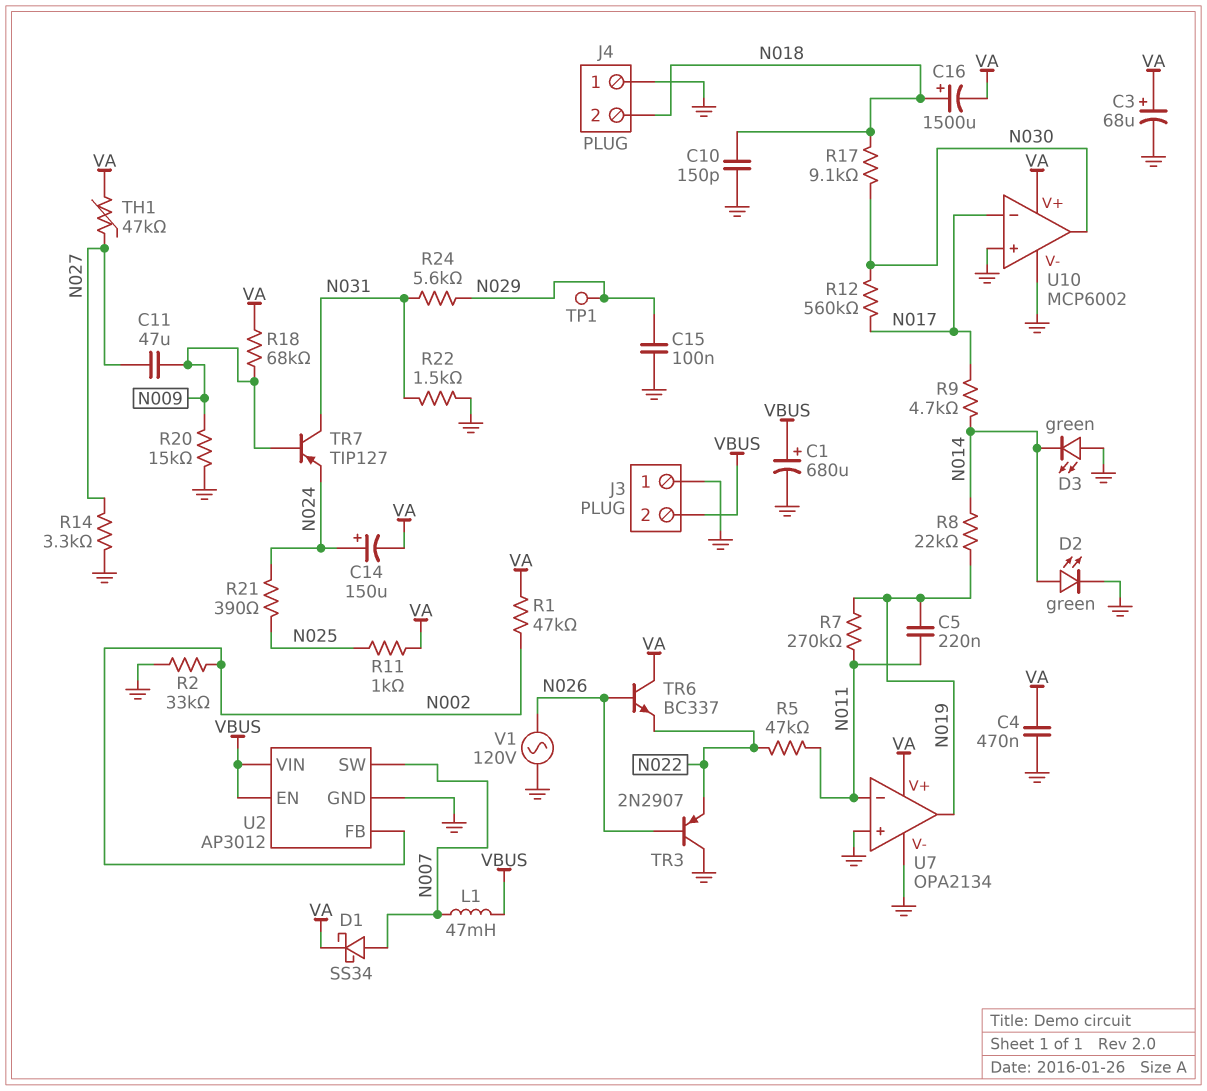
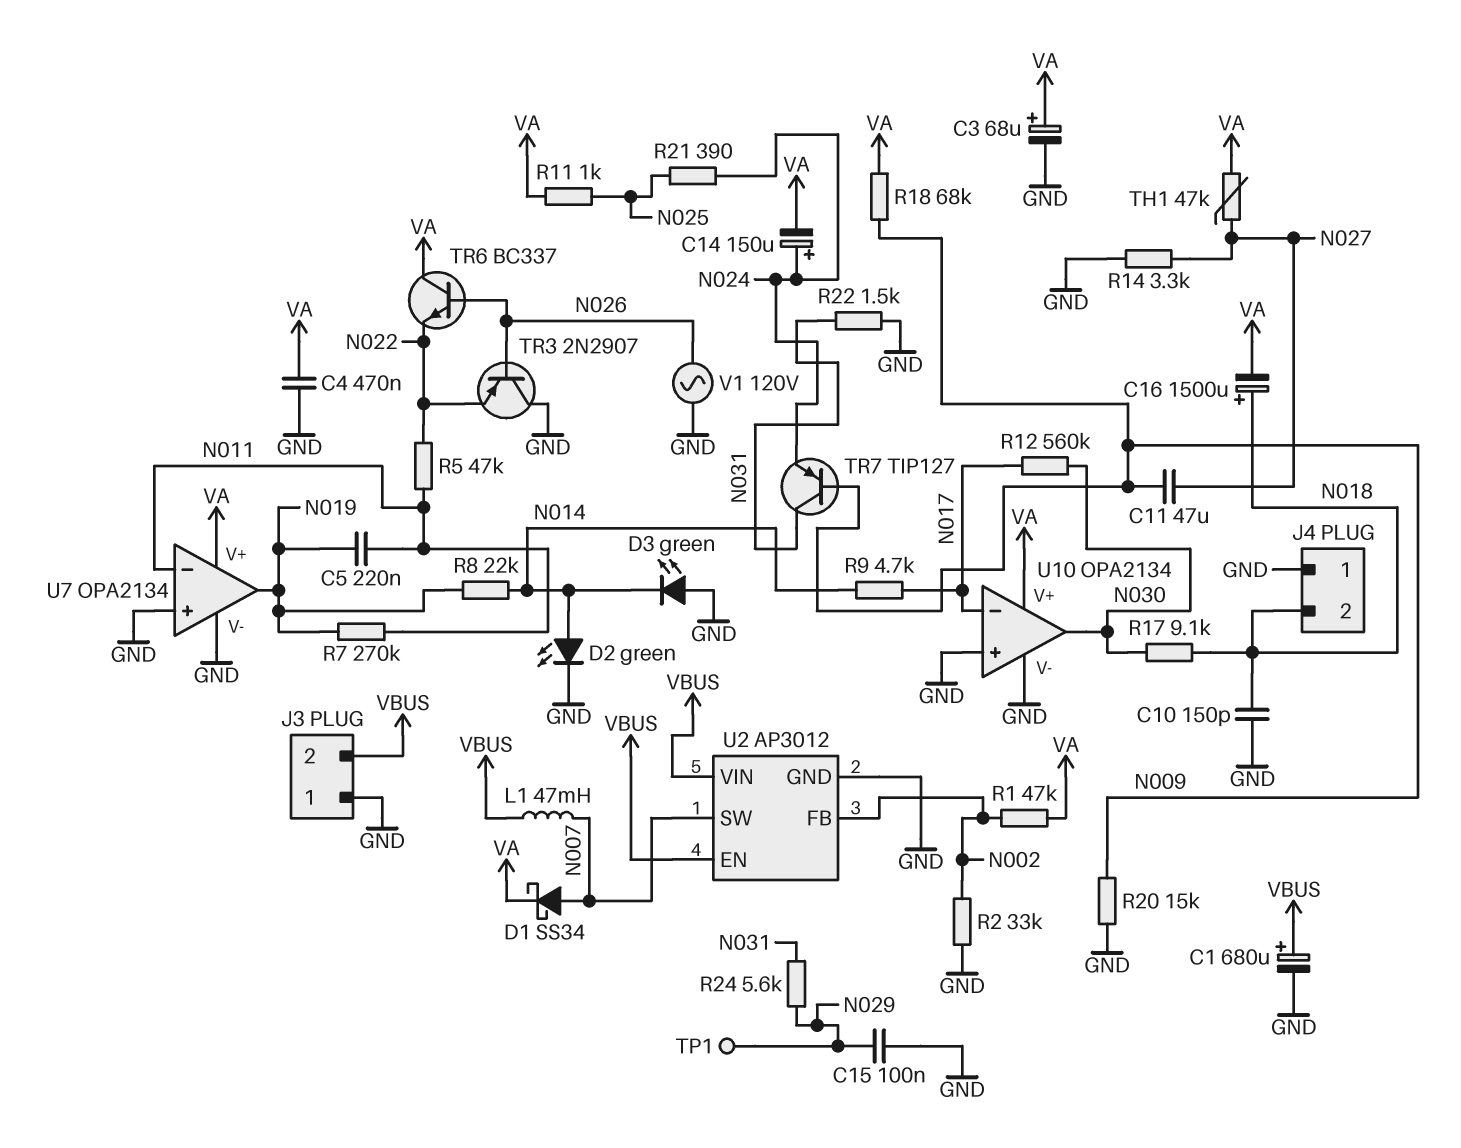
U10: MCP6002 -> OPA2134

